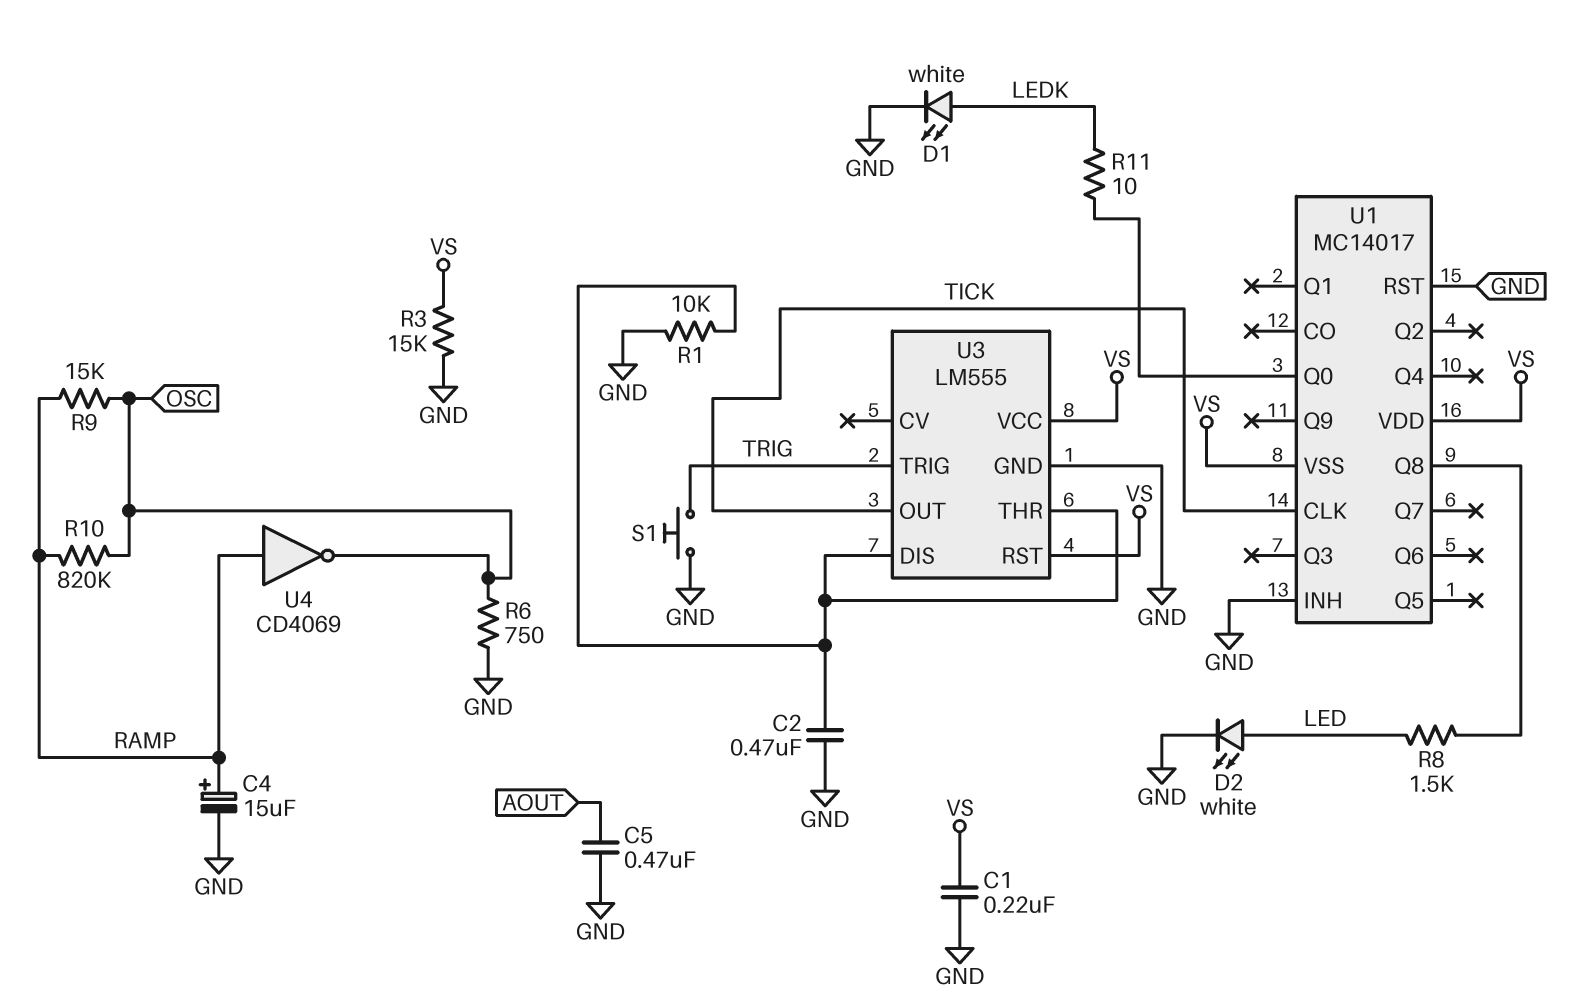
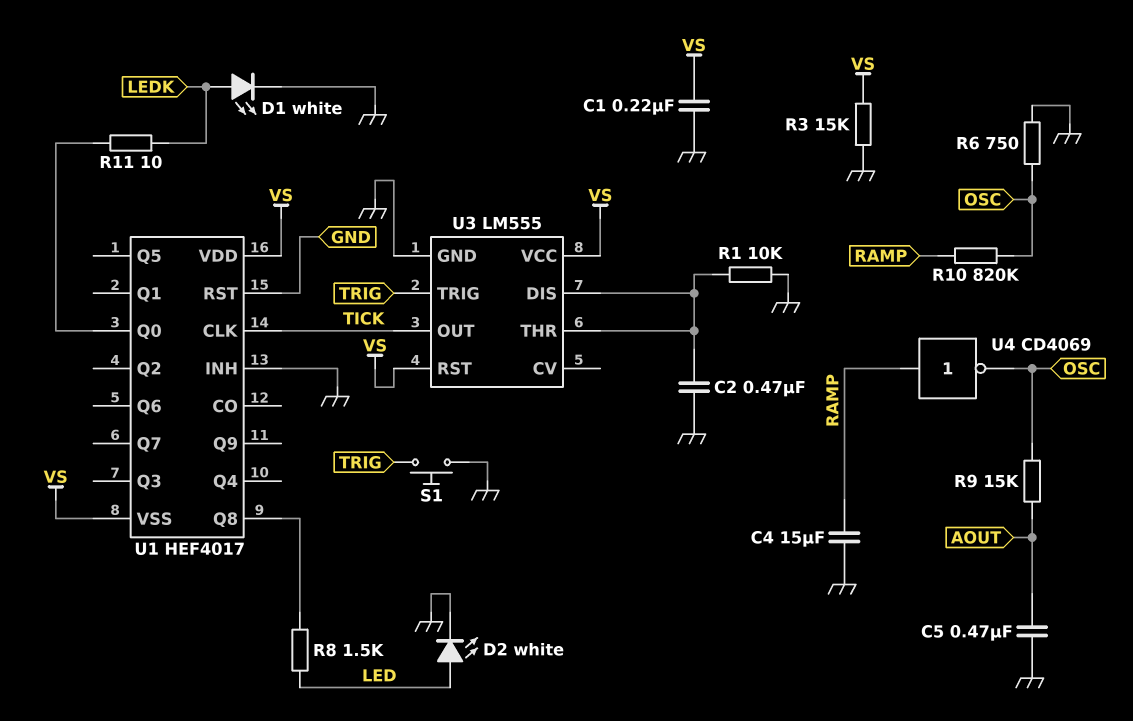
C4: 15uF (plus RAMP, minus GND) -> 15uF (GND, RAMP)
R9: 15k (OSC, RAMP) -> 15k (AOUT, OSC)
U1: MC14017 -> HEF4017

